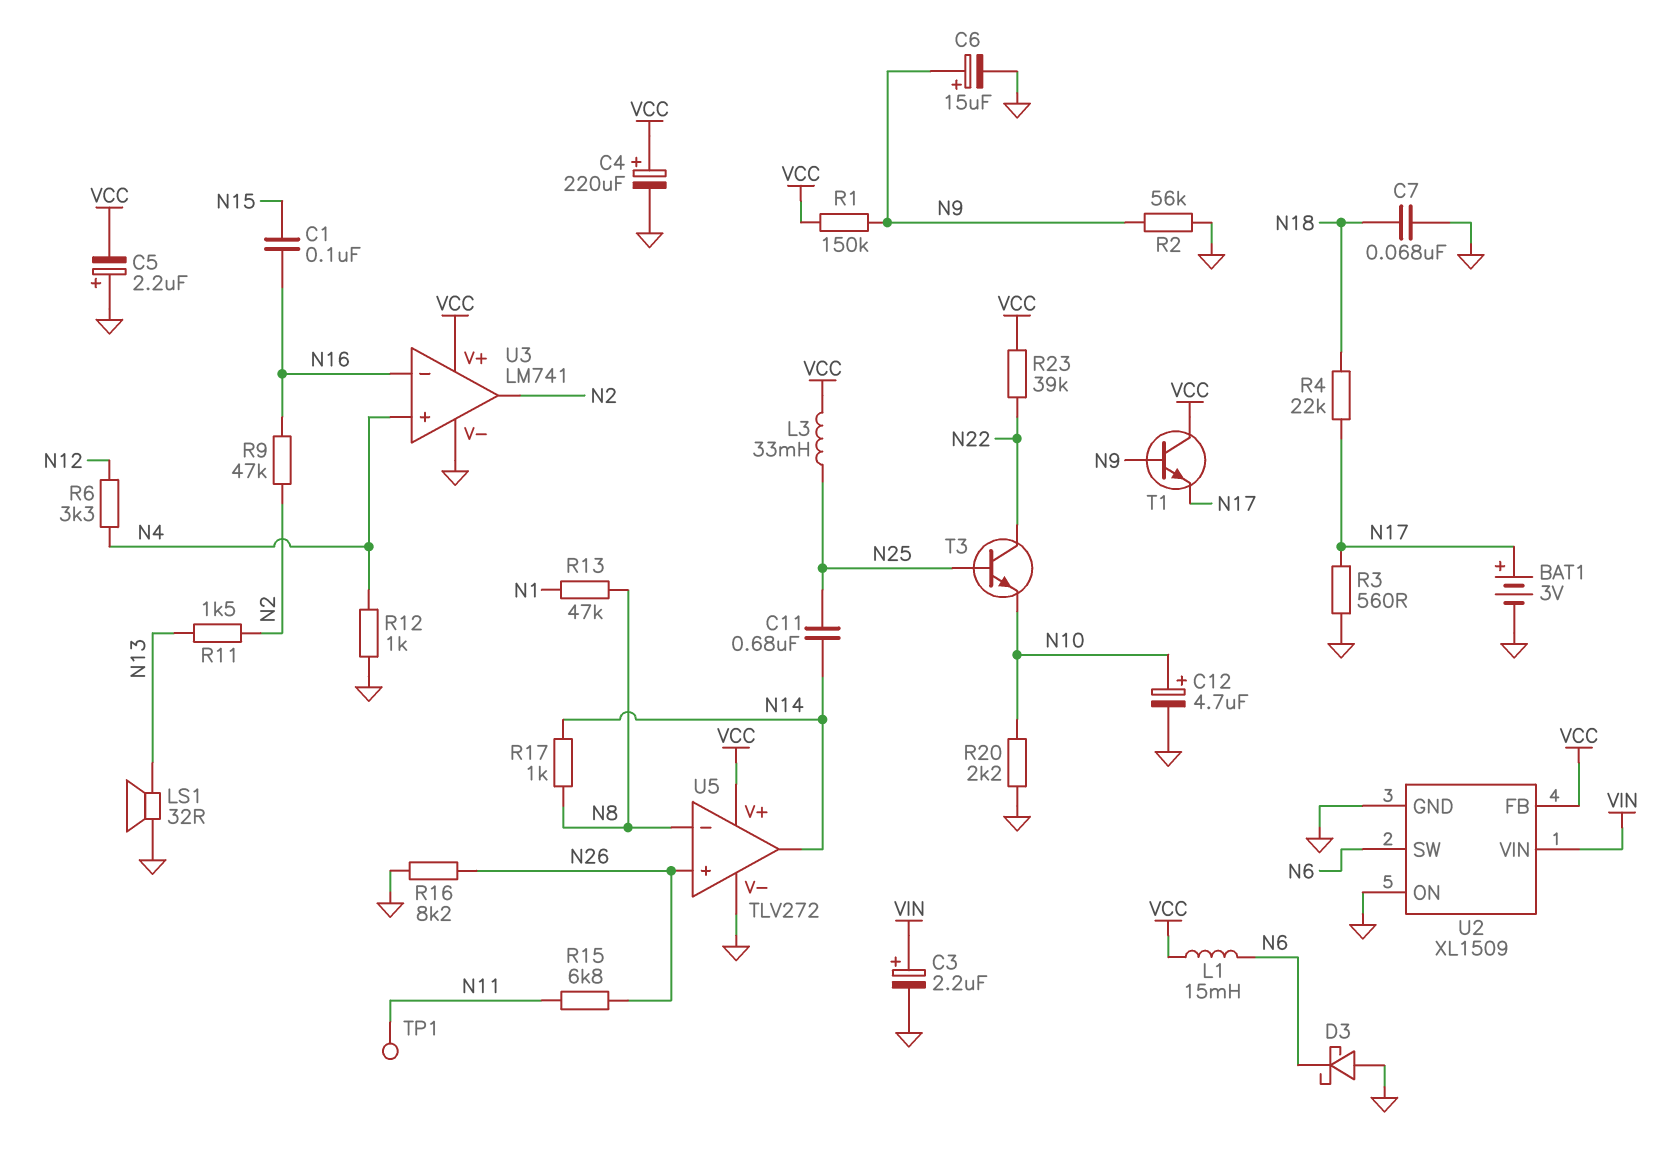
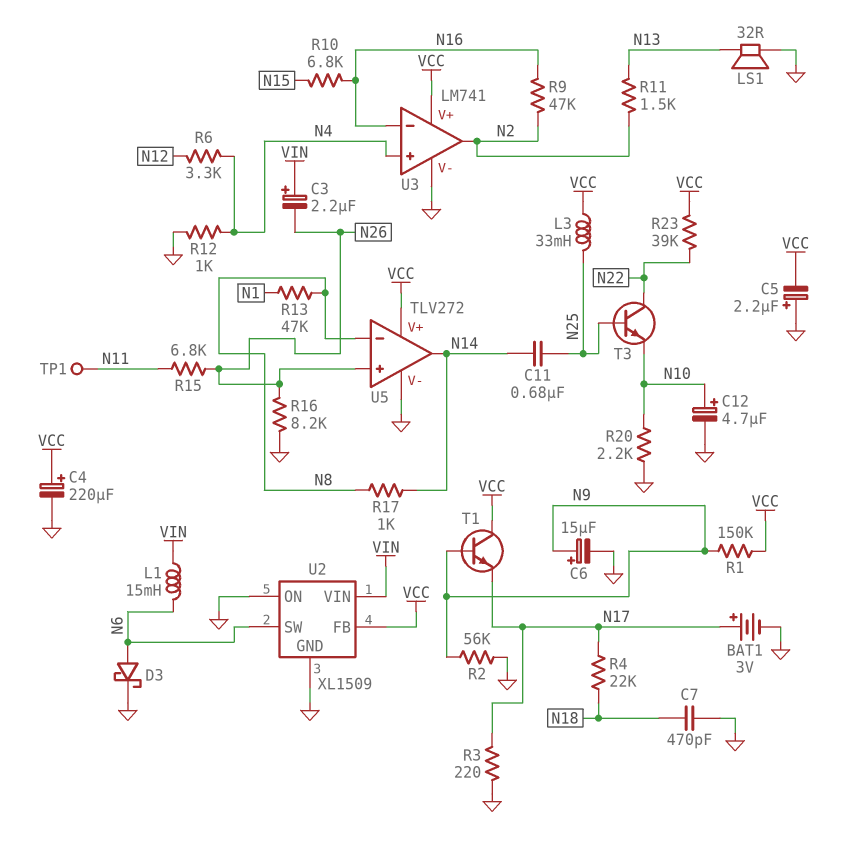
C1: 100nF (N15, N16) -> none
C3: 2.2uF (plus VIN, minus GND) -> 2.2uF (plus VIN, minus N26)
C7: 68nF (GND, N18) -> 470pF (GND, N18)
D3: schottky (A GND, K N6) -> schottky (A N6, K GND)
L1: 15mH (N6, VCC) -> 15mH (N6, VIN)
R3: 560 (GND, N17) -> 220 (GND, N17)
R10: none -> 6.8k (N15, N16)

